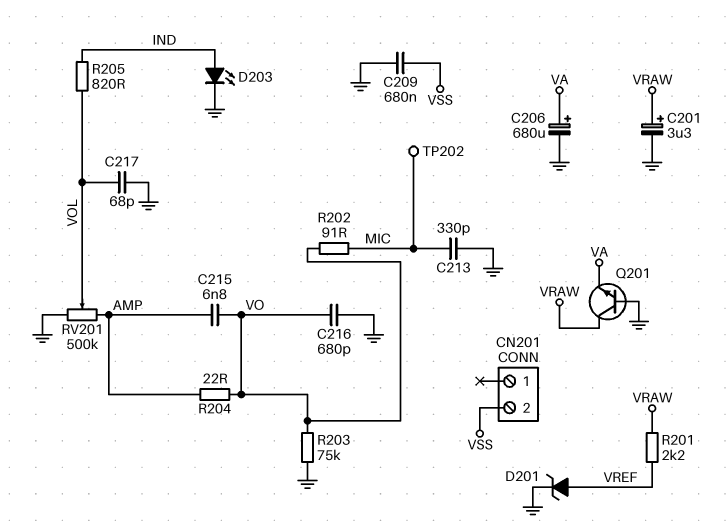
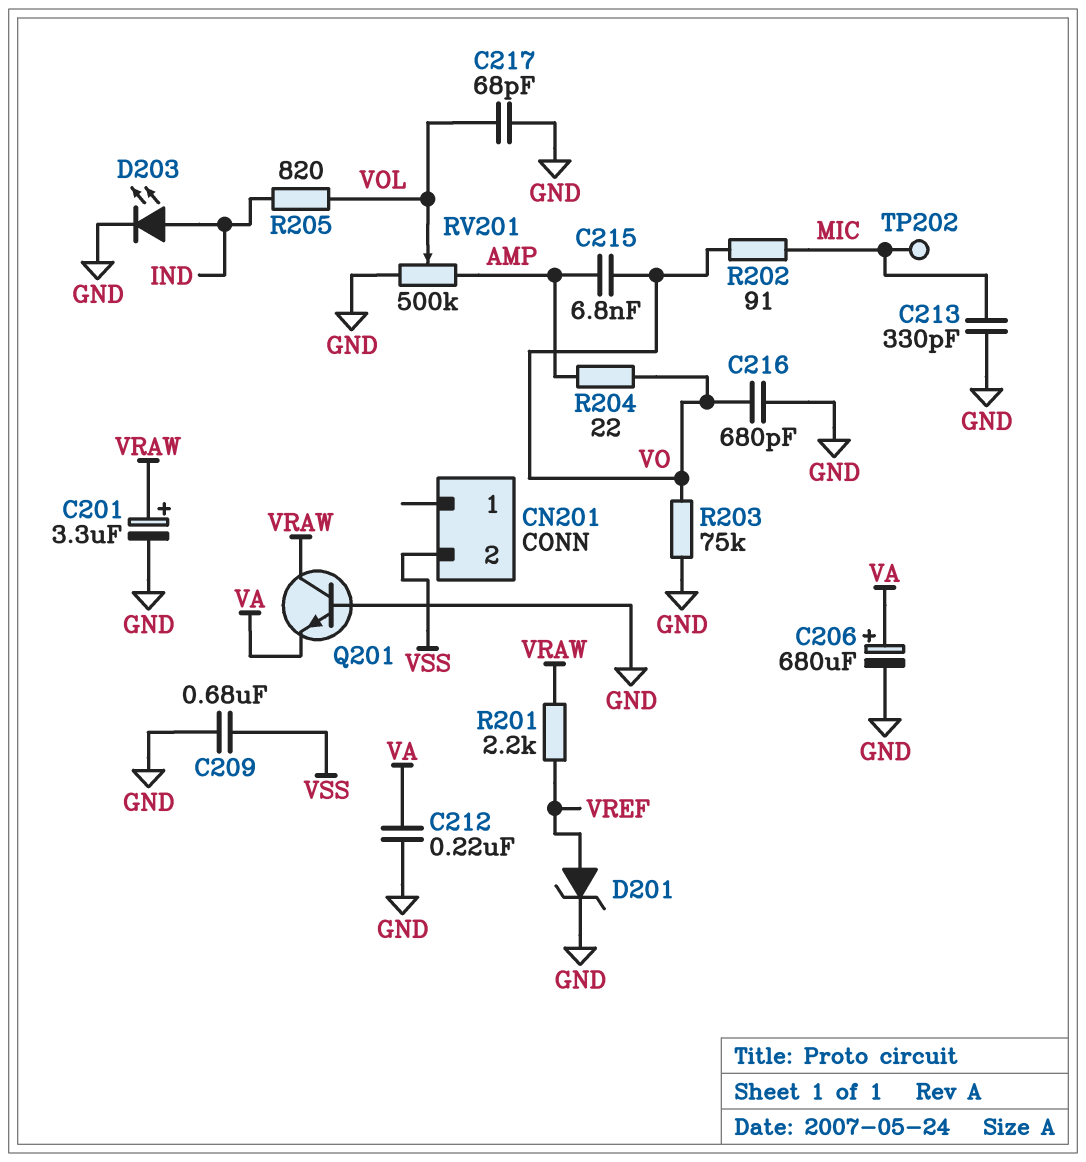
C212: none -> 220nF (GND, VA)

